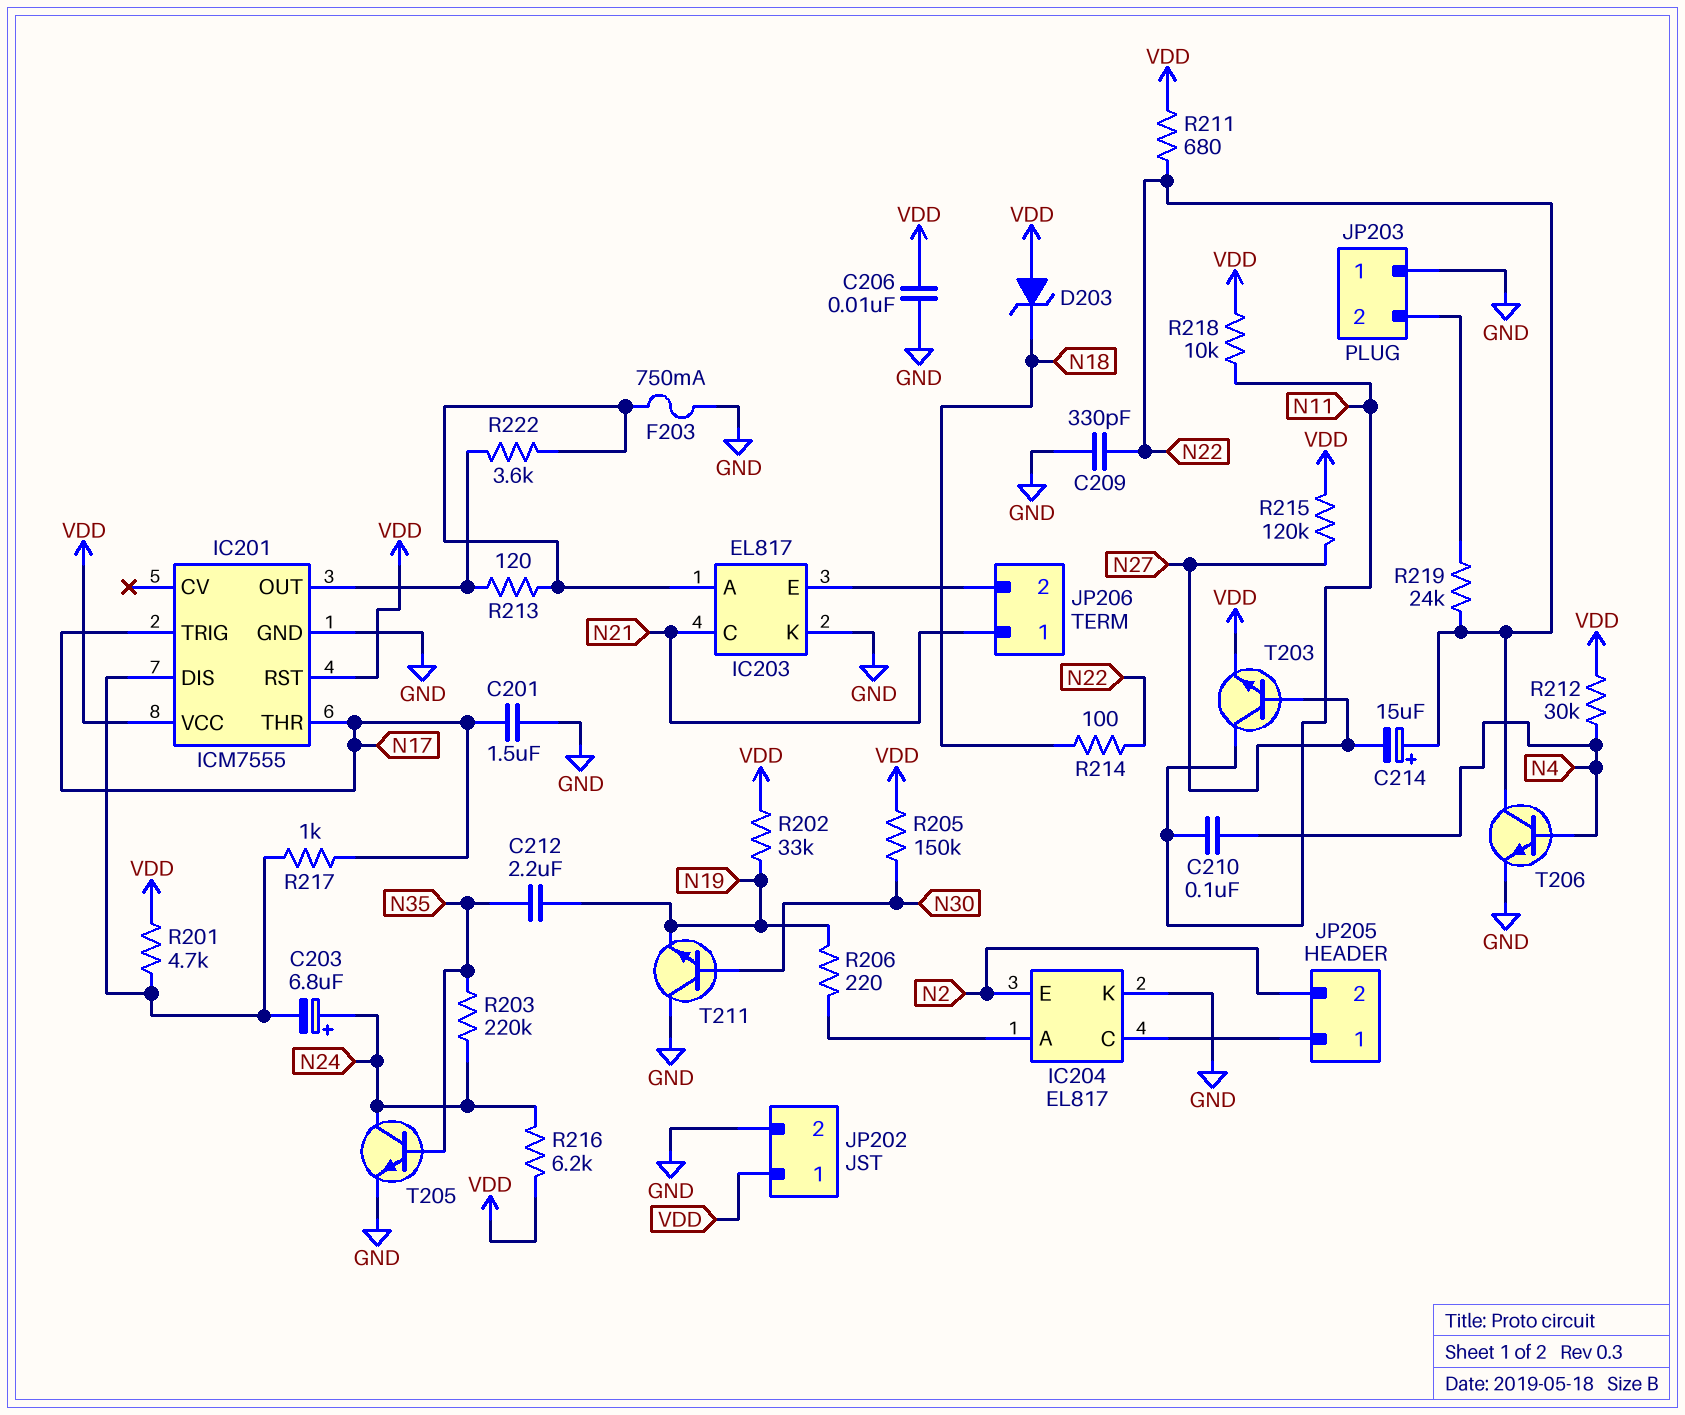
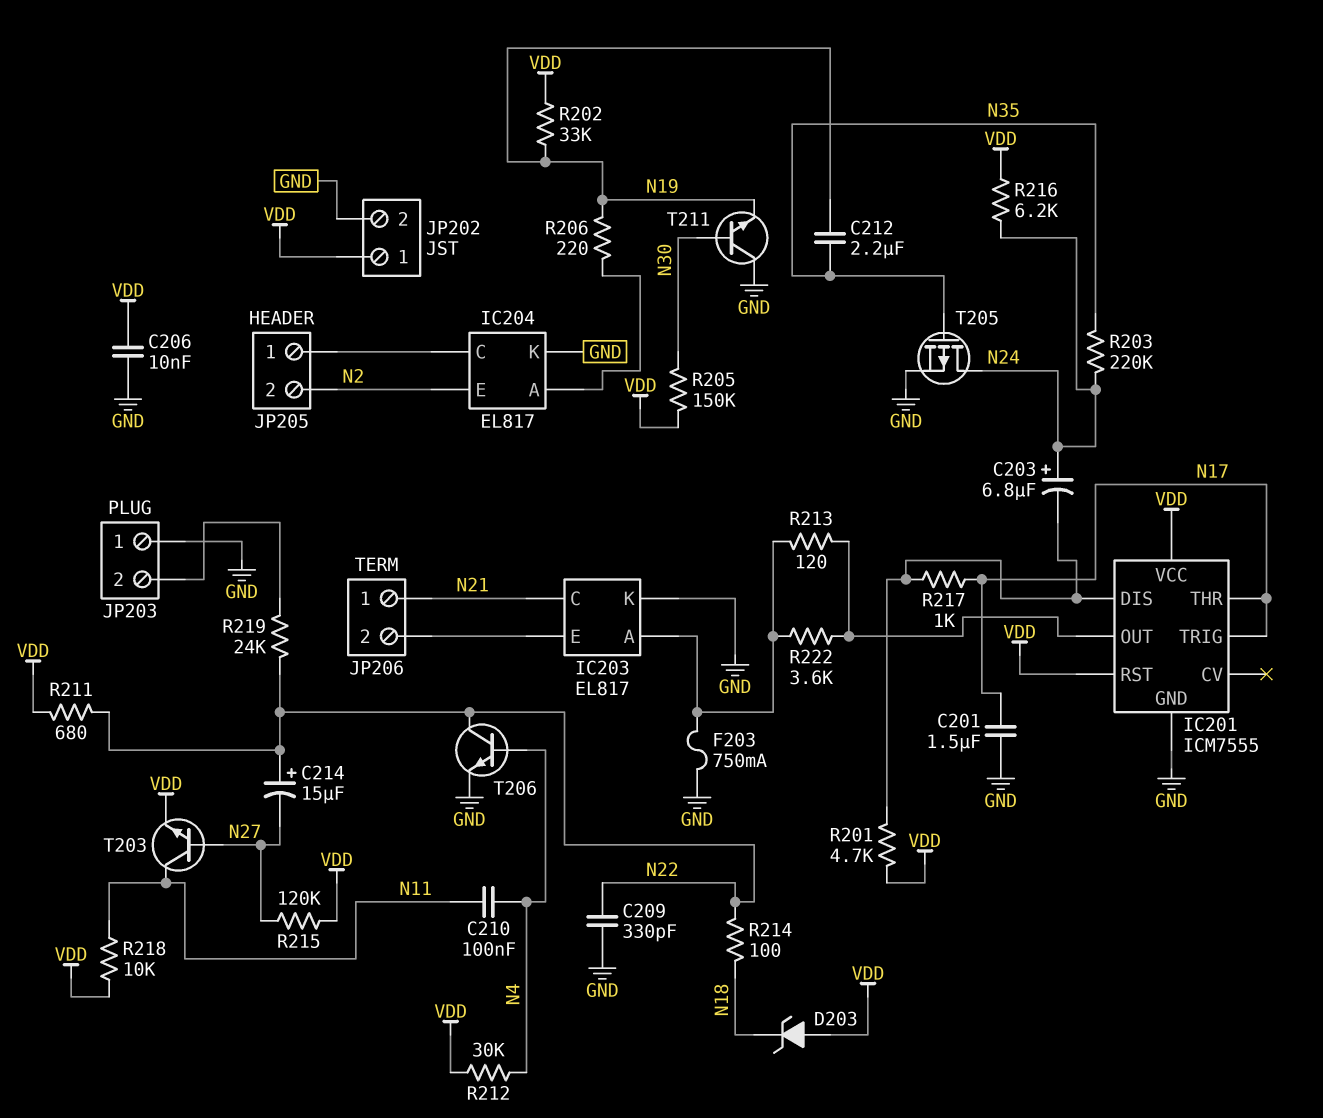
T205: NPN (B N35, C N24, E GND) -> PMOS (G N35, D N24, S GND)

